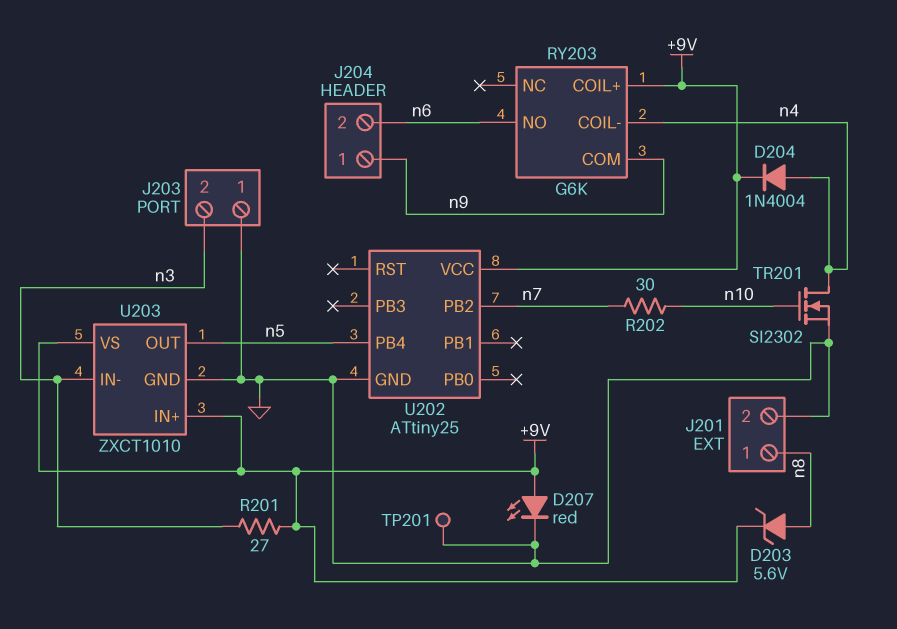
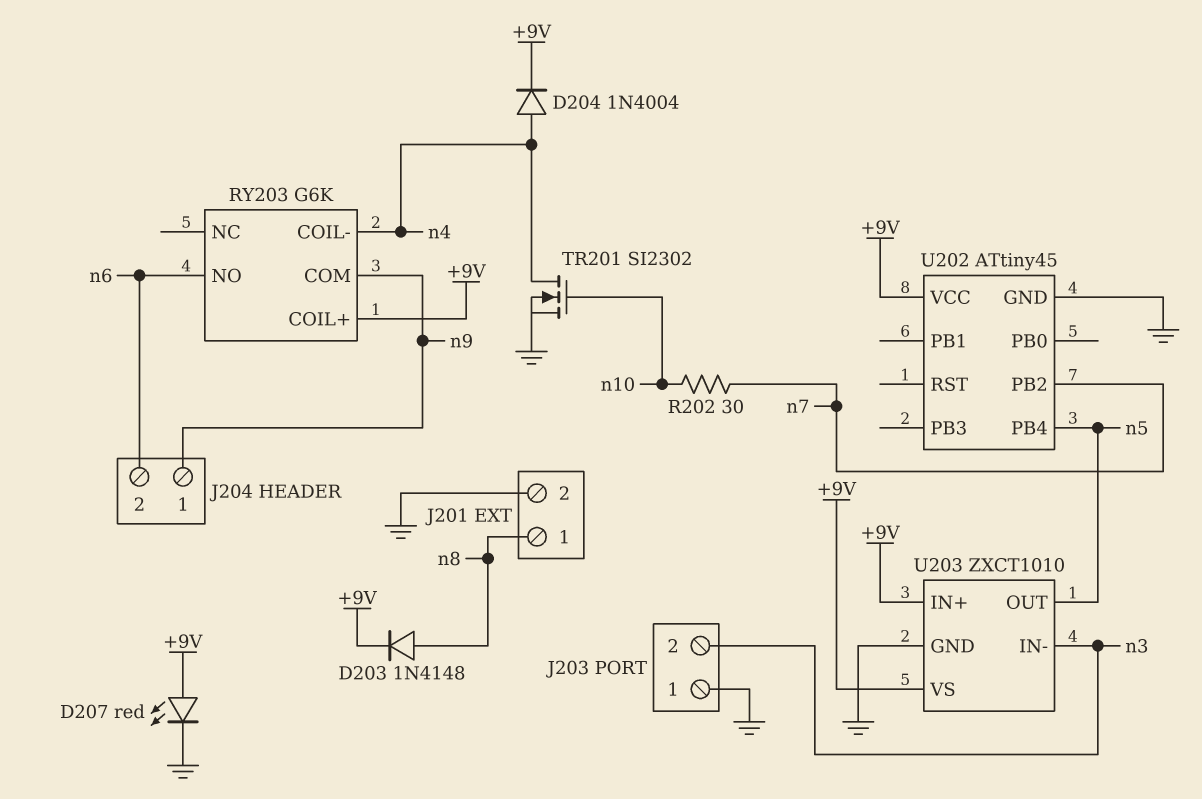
D203: zener 5.6V (A n8, K +9V) -> diode 1N4148 (A n8, K +9V)
R201: 27 (+9V, n3) -> none
TP201: test point (GND) -> none
U202: ATtiny25 -> ATtiny45

